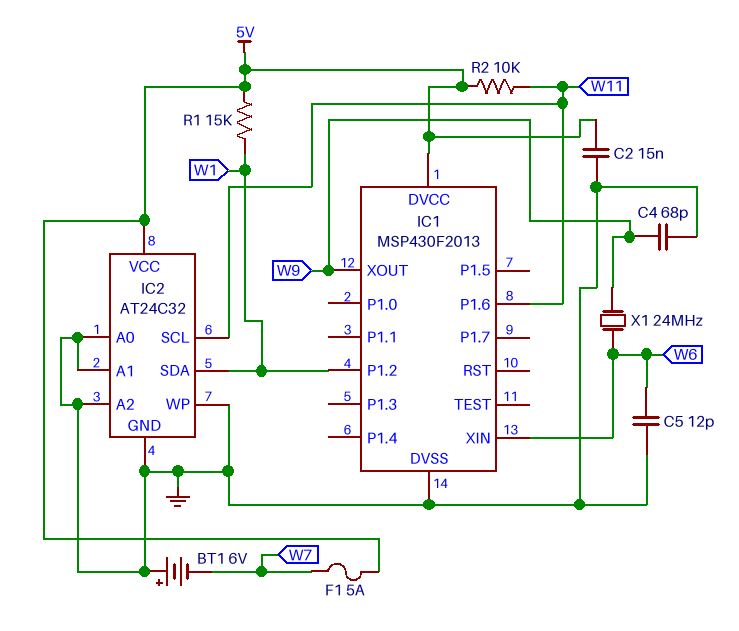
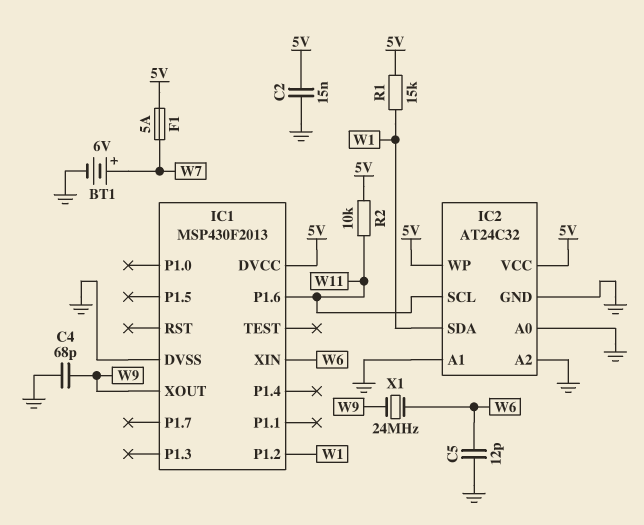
BT1: 6V (plus GND, minus W7) -> 6V (plus W7, minus GND)
IC2 pin WP: GND -> 5V

